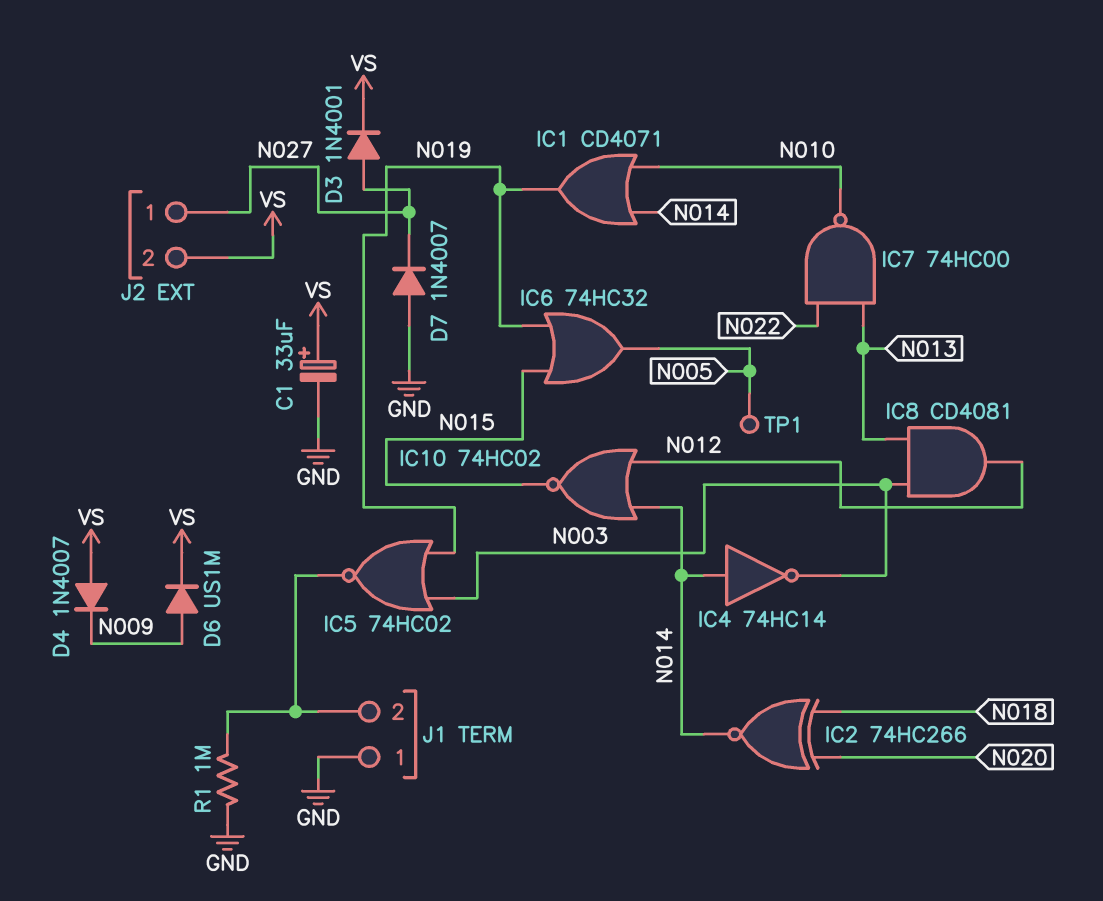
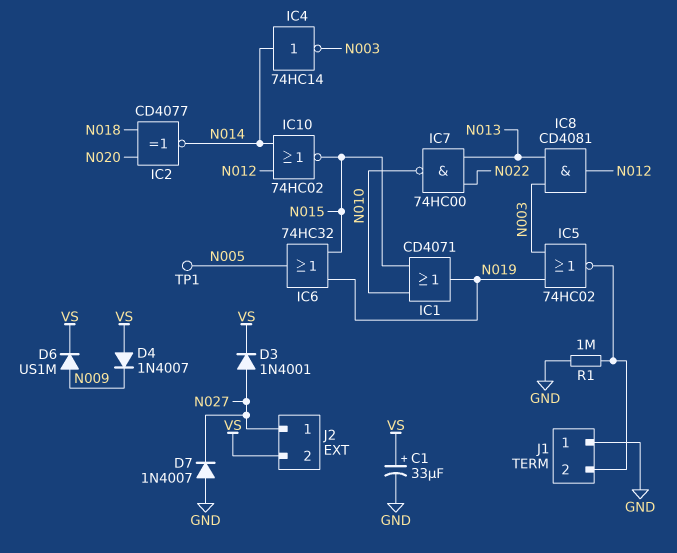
IC1: OR CD4071 (in N010, in N014, out N019) -> OR CD4071 (in N010, in N015, out N019)
IC2: XNOR 74HC266 (in N018, in N020, out N014) -> XNOR CD4077 (in N018, in N020, out N014)

